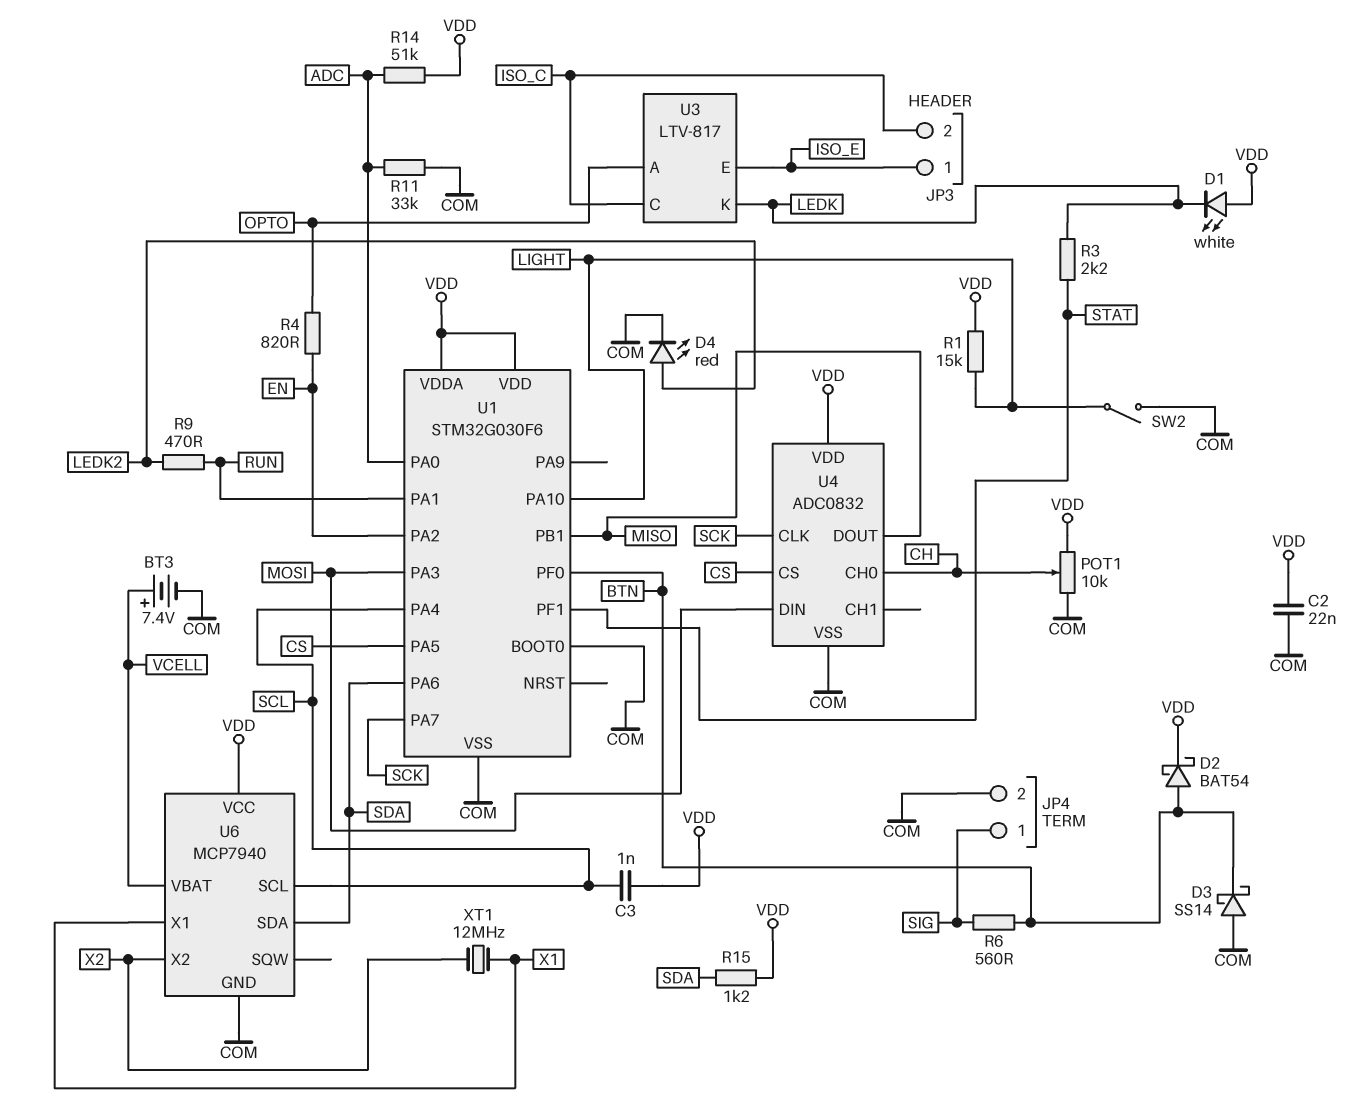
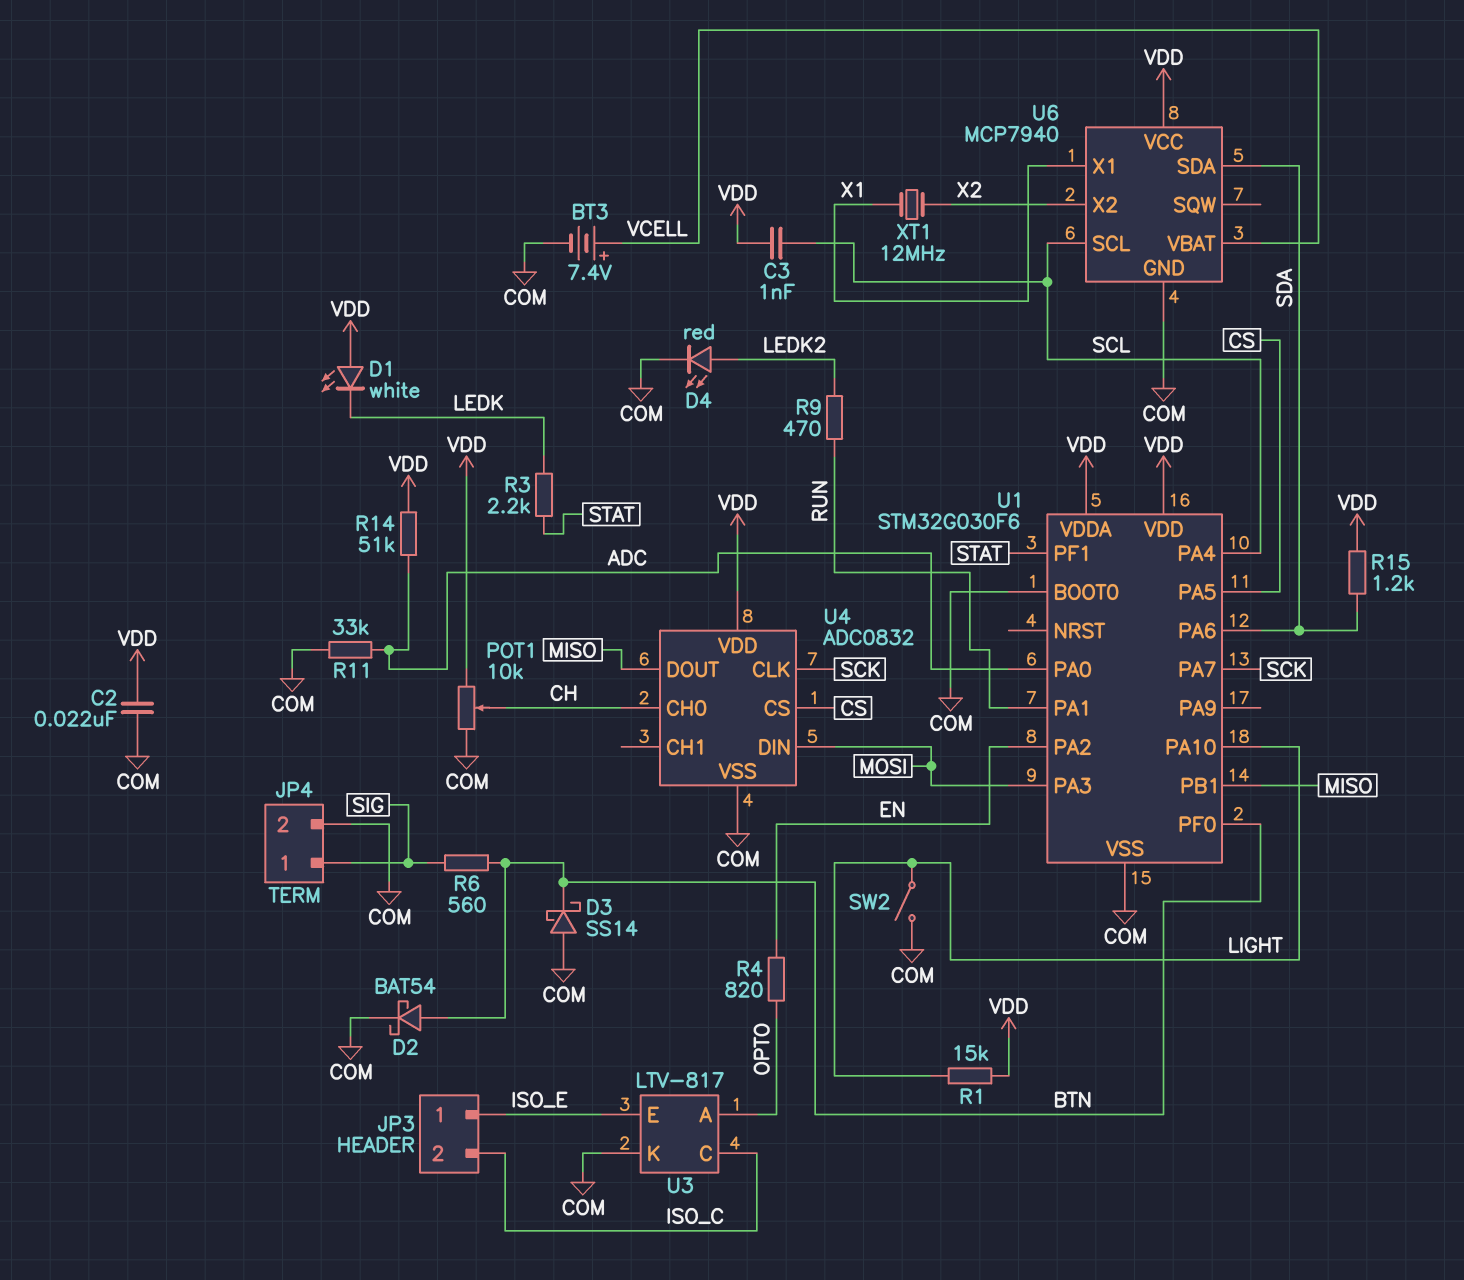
D2: schottky BAT54 (A BTN, K VDD) -> schottky BAT54 (A BTN, K COM)
U3 pin K: LEDK -> COM

